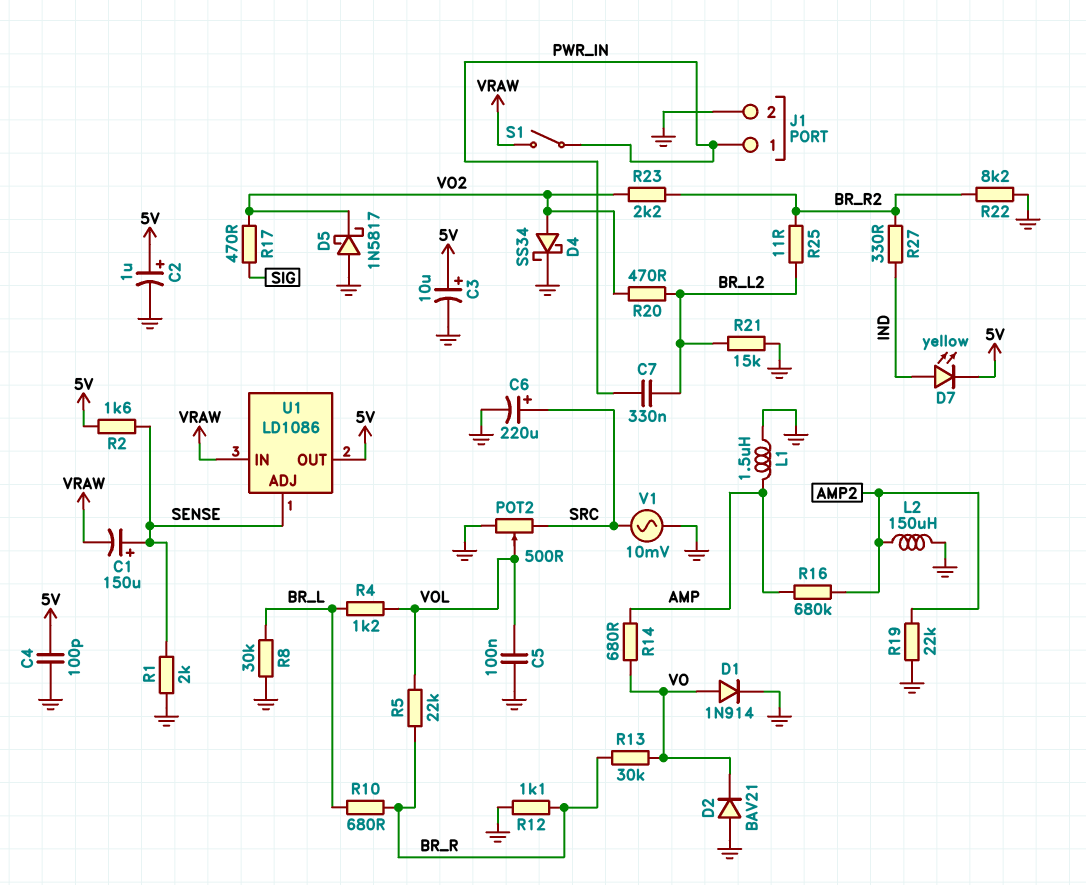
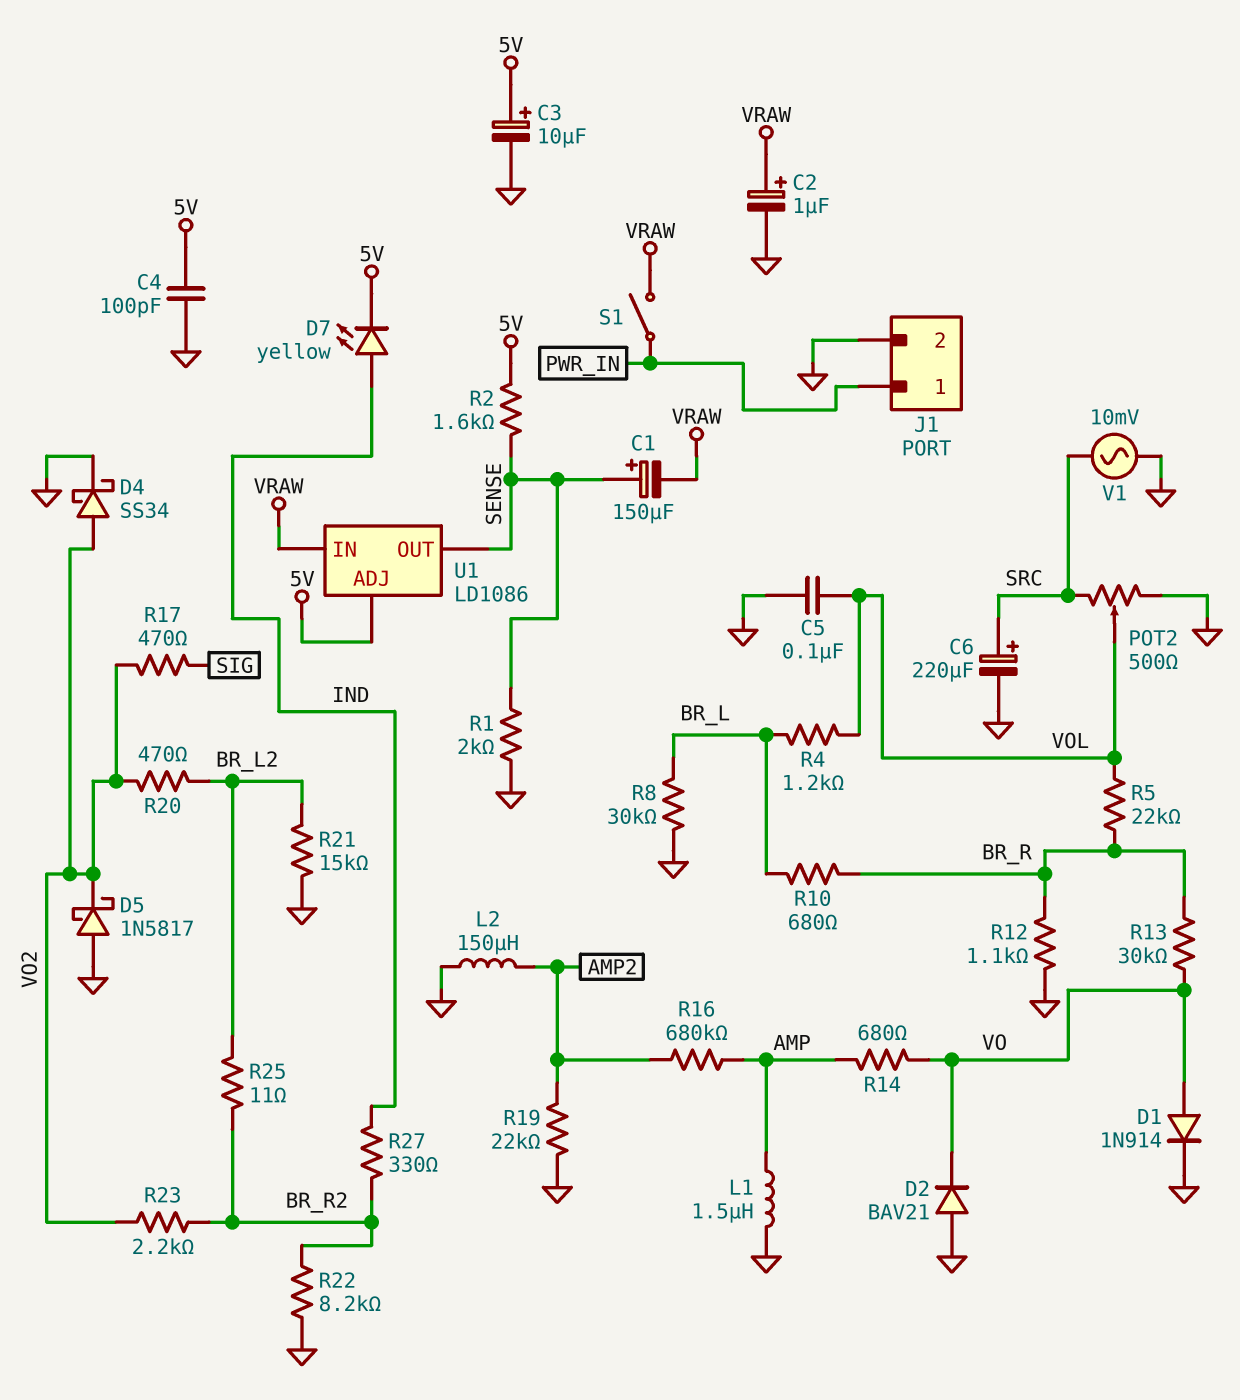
C2: 1uF (plus 5V, minus GND) -> 1uF (plus VRAW, minus GND)
C7: 330nF (BR_L2, PWR_IN) -> none
U1 pin ADJ: SENSE -> 5V
U1 pin OUT: 5V -> SENSE

